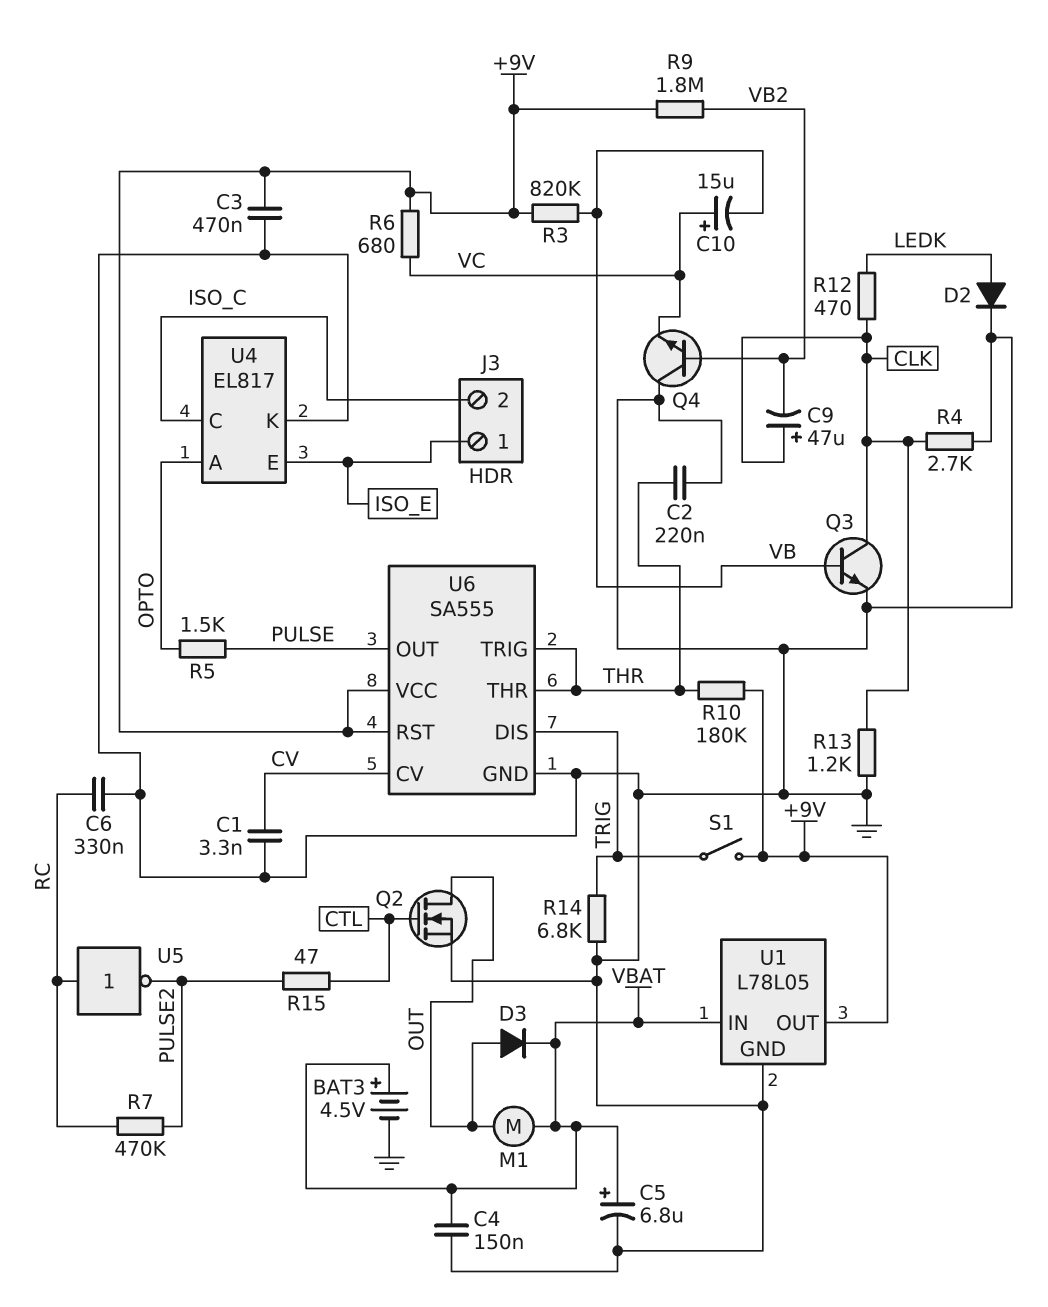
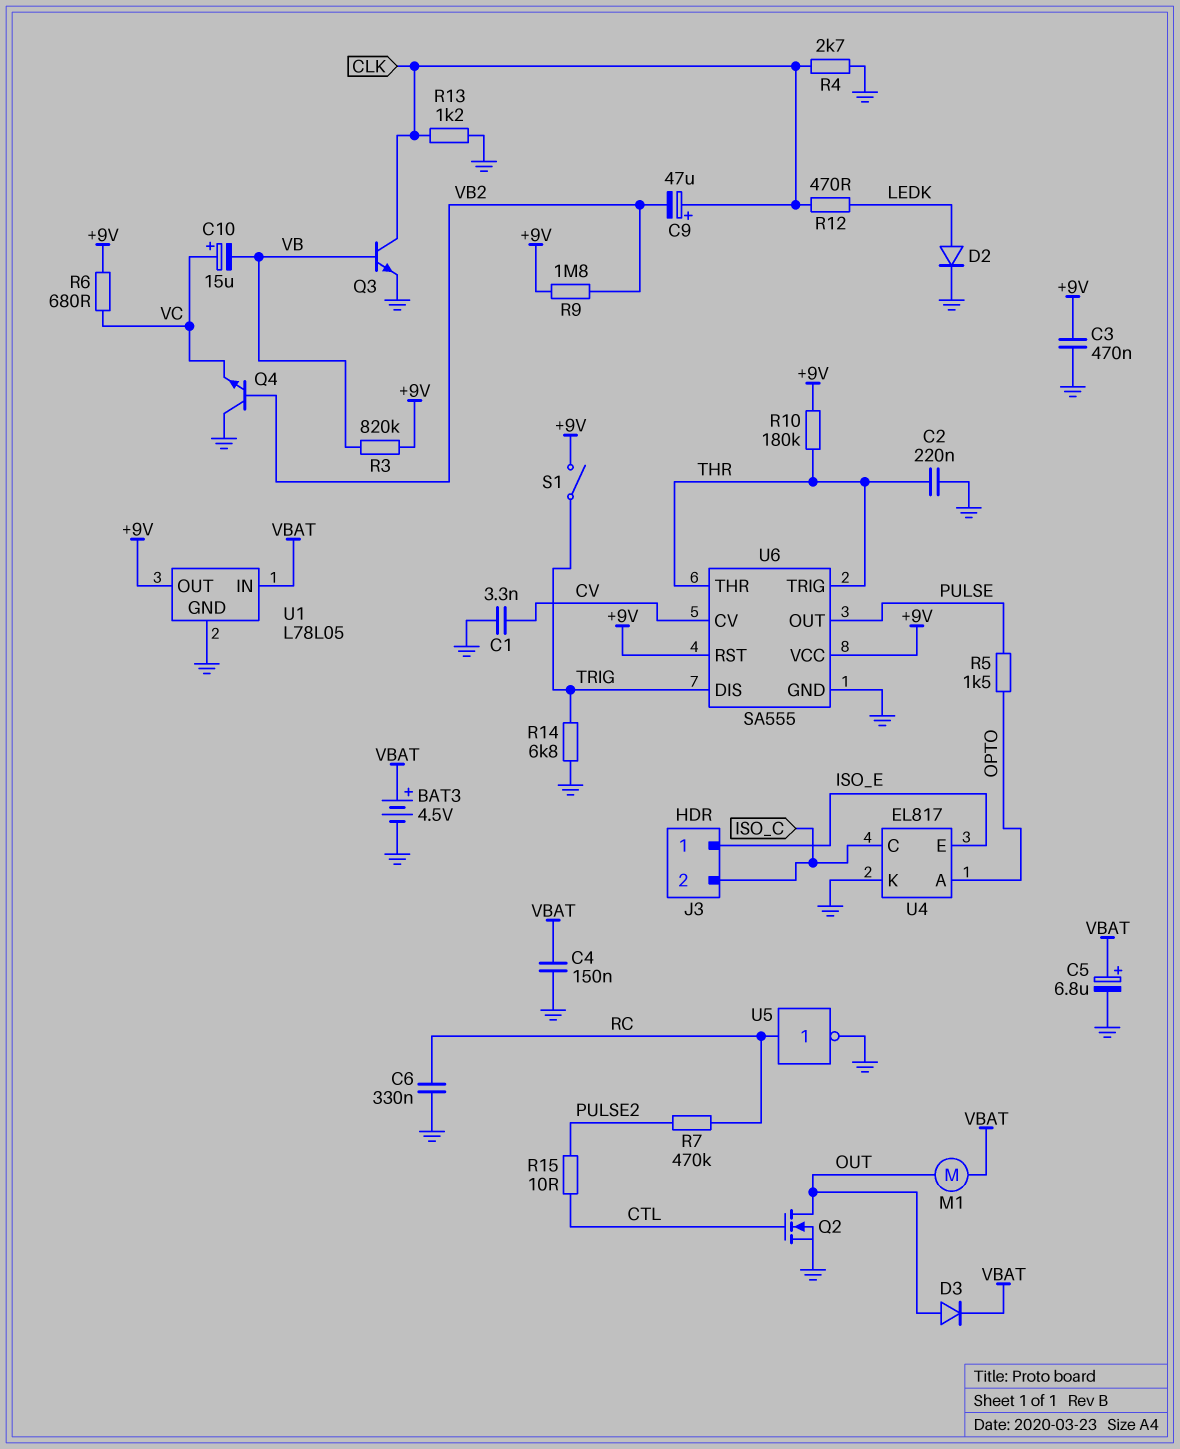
R15: 47 (CTL, PULSE2) -> 10 (CTL, PULSE2)
U5: NOT (in RC, out PULSE2) -> NOT (in RC, out GND)

